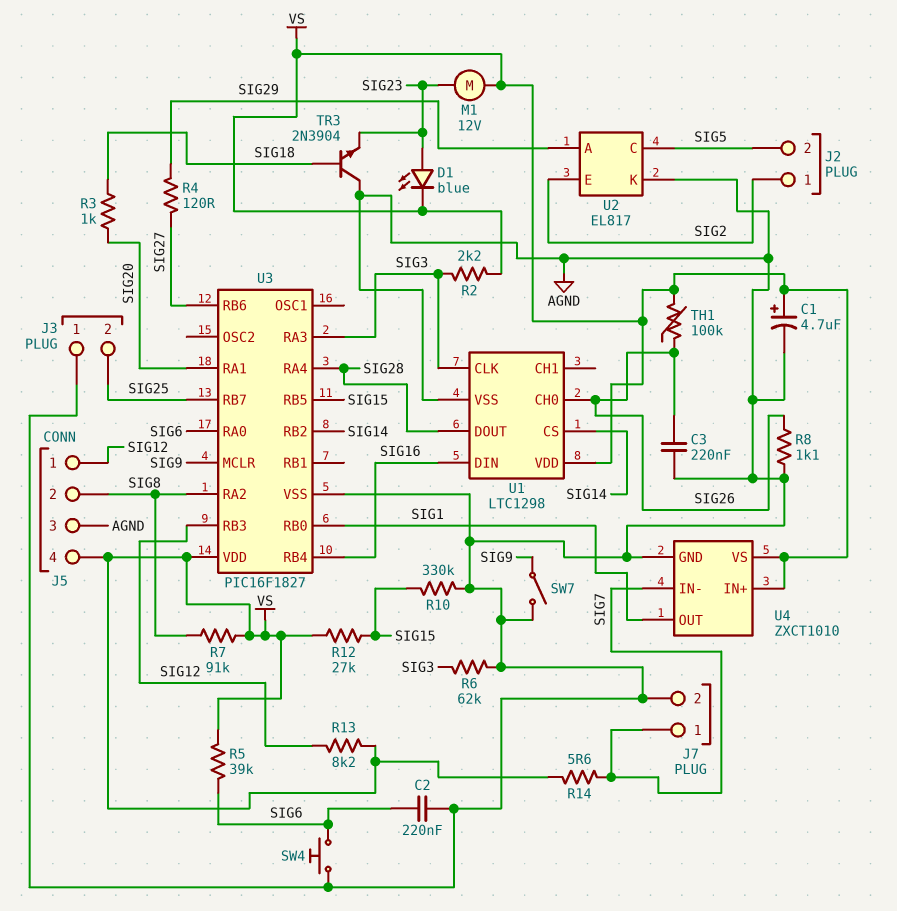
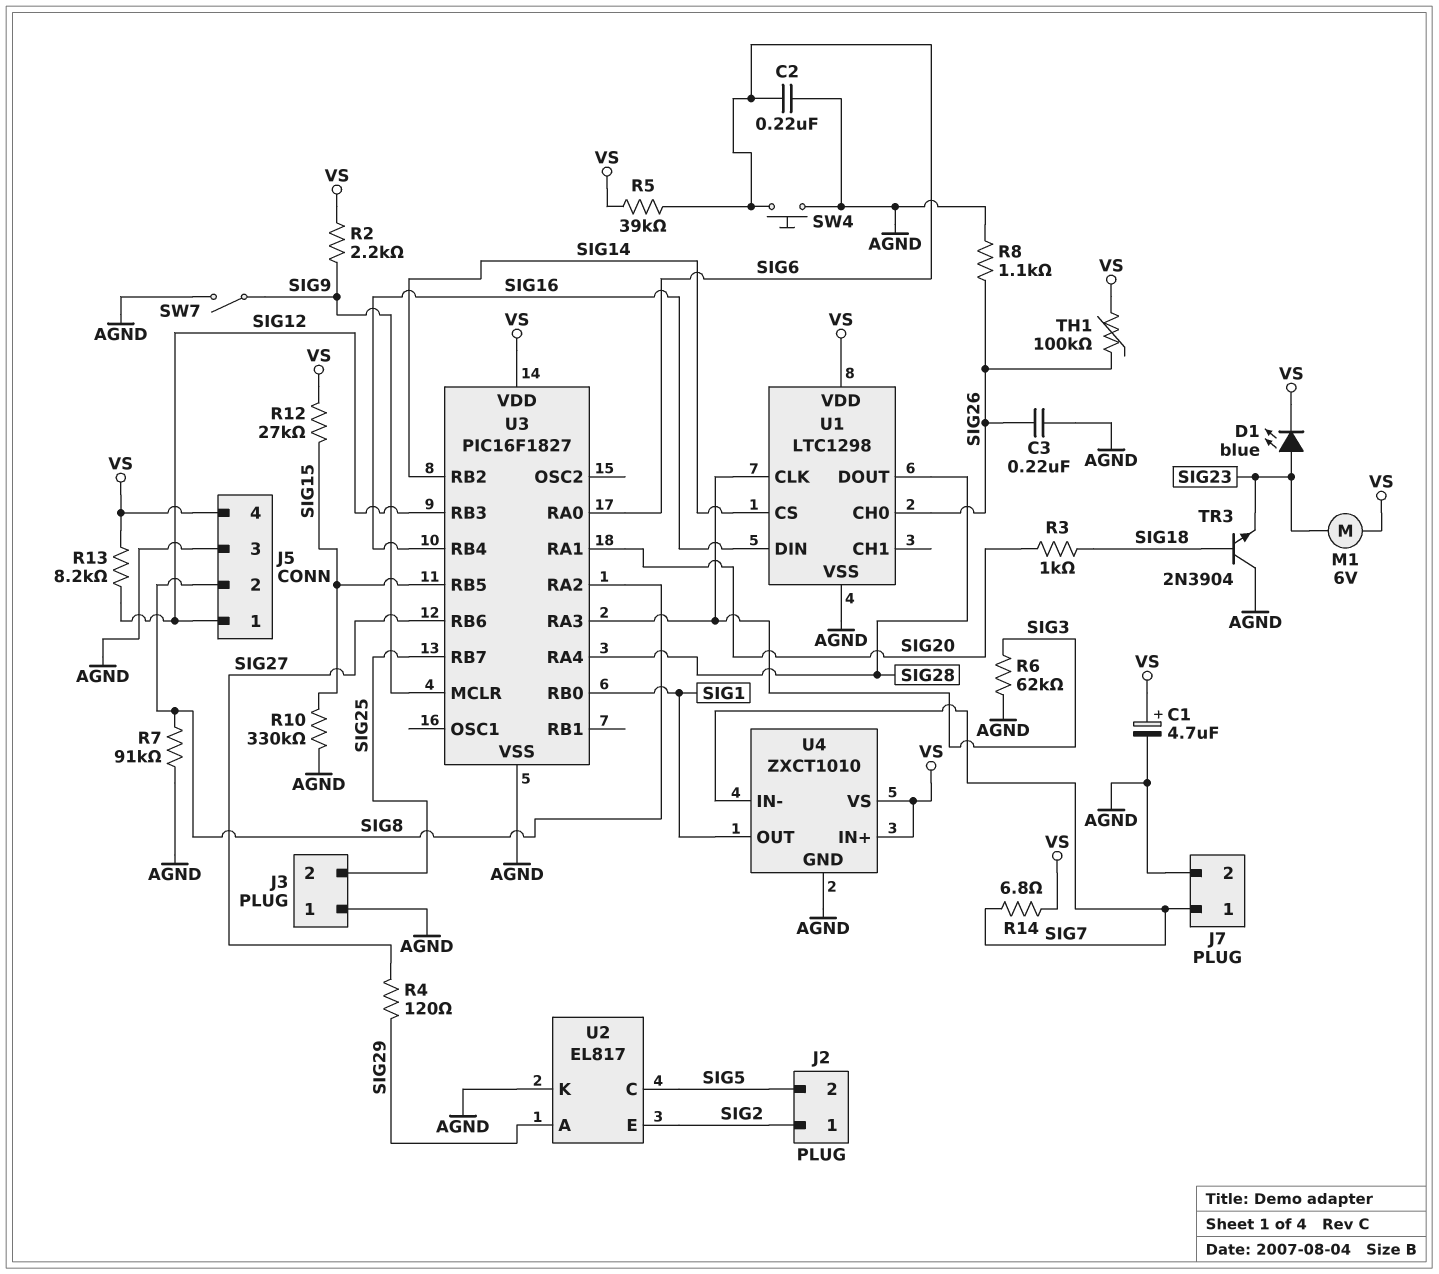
M1: motor 12V (SIG23, VS) -> motor 6V (SIG23, VS)
R2: 2.2k (SIG3, VS) -> 2.2k (SIG9, VS)
R7: 91k (SIG8, VS) -> 91k (AGND, SIG8)
R14: 5.6 (SIG7, VS) -> 6.8 (SIG7, VS)

